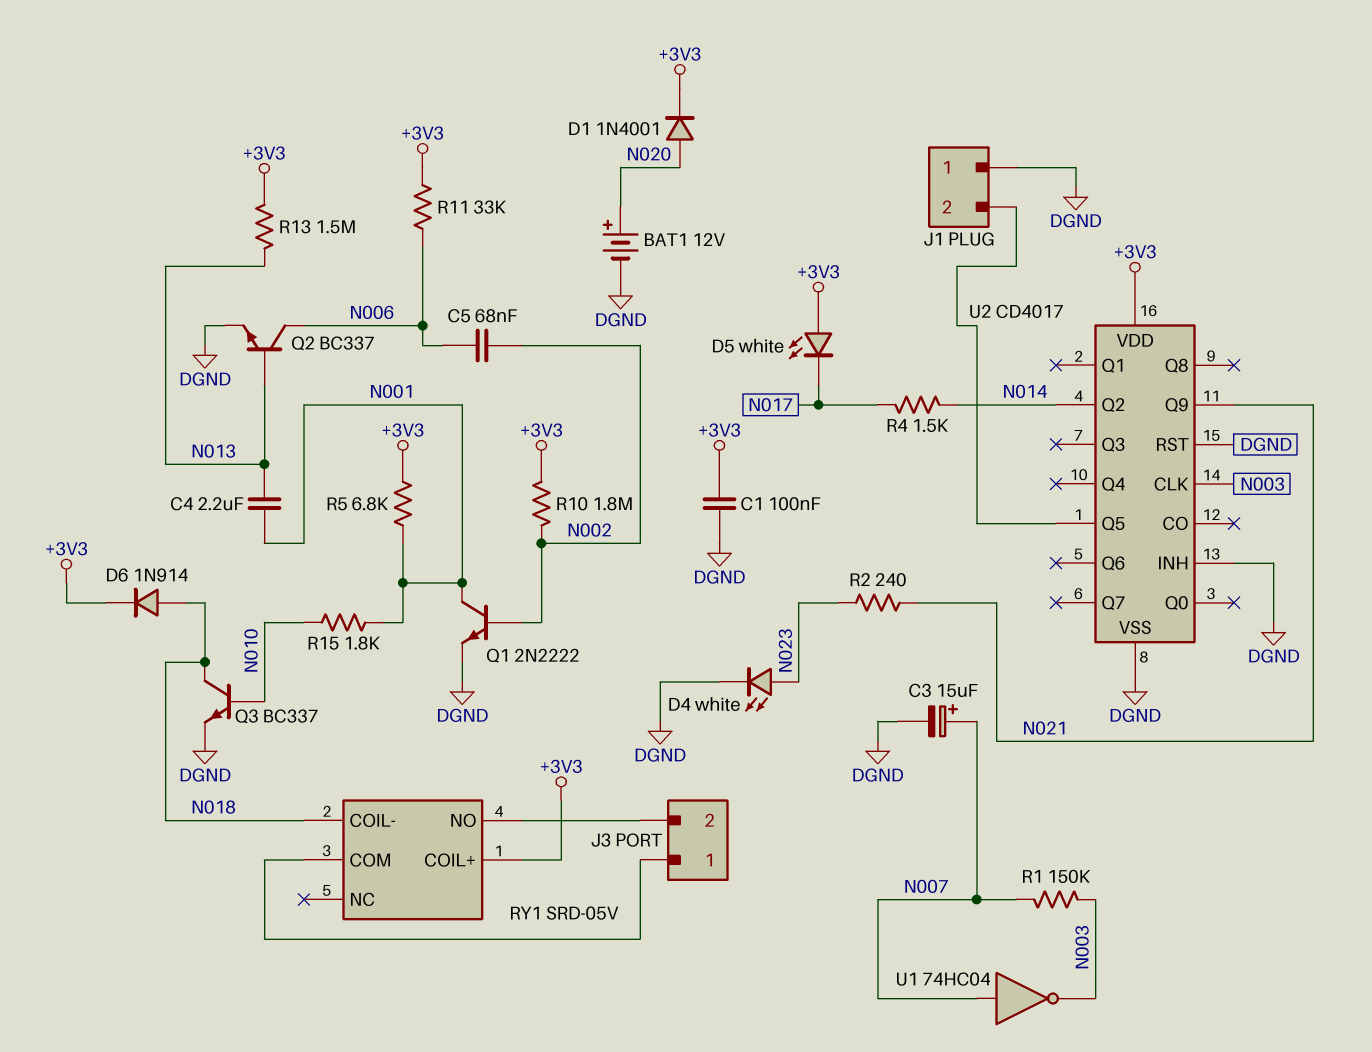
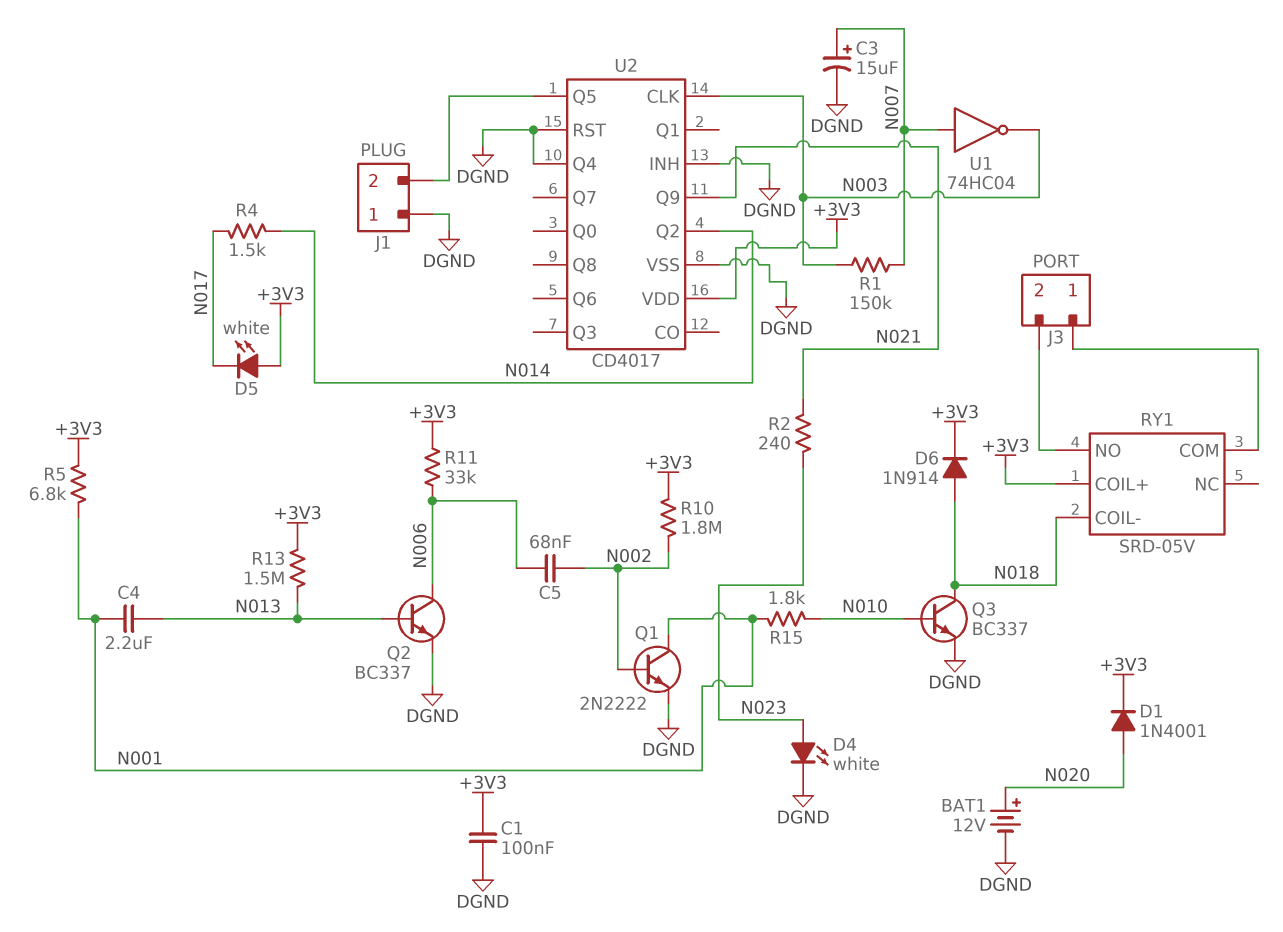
U2 pin Q4: none -> DGND

